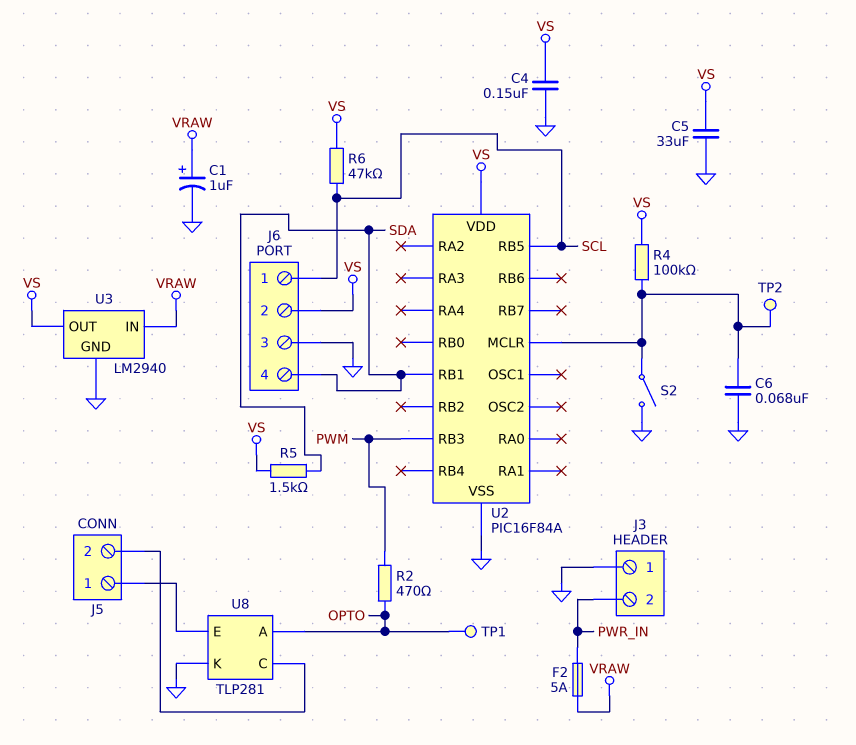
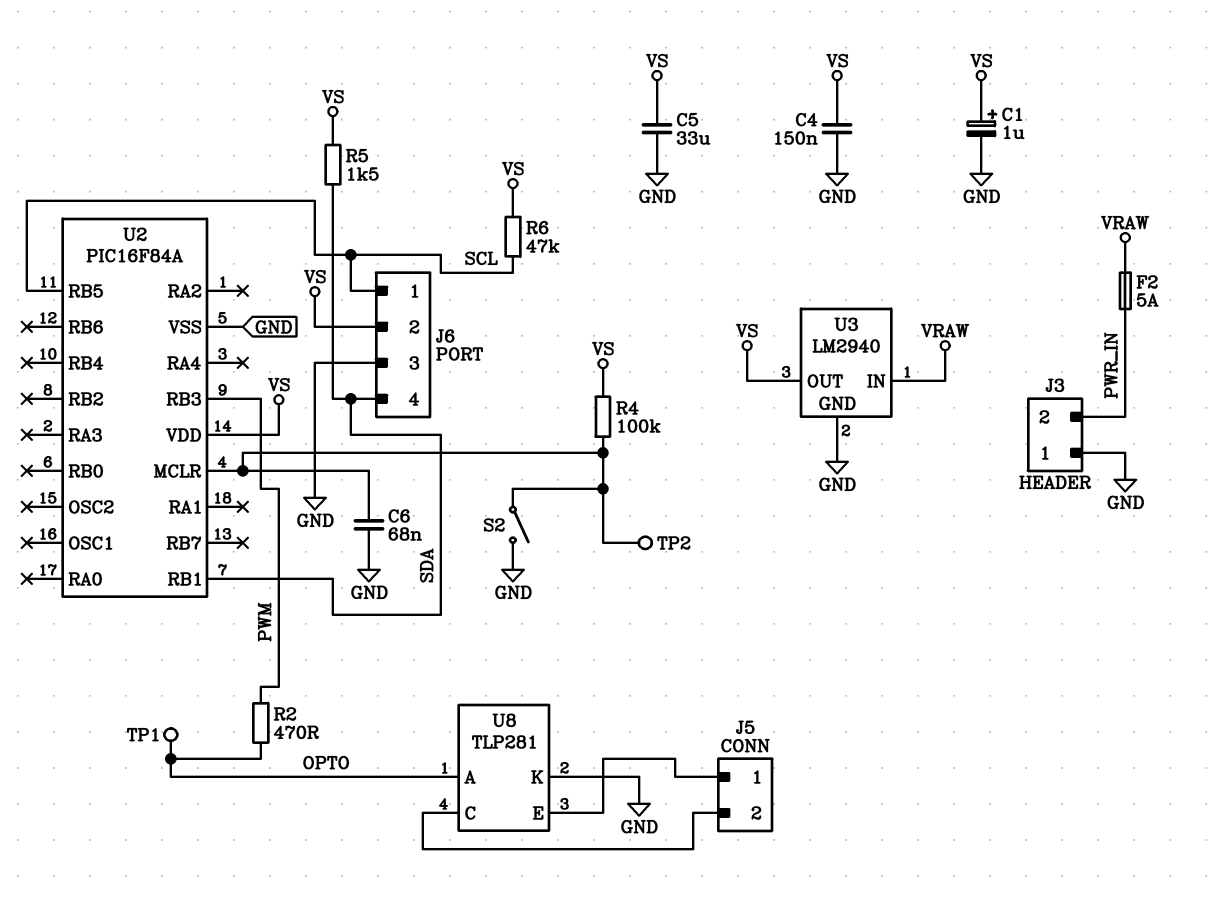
C1: 1uF (plus VRAW, minus GND) -> 1uF (plus VS, minus GND)

